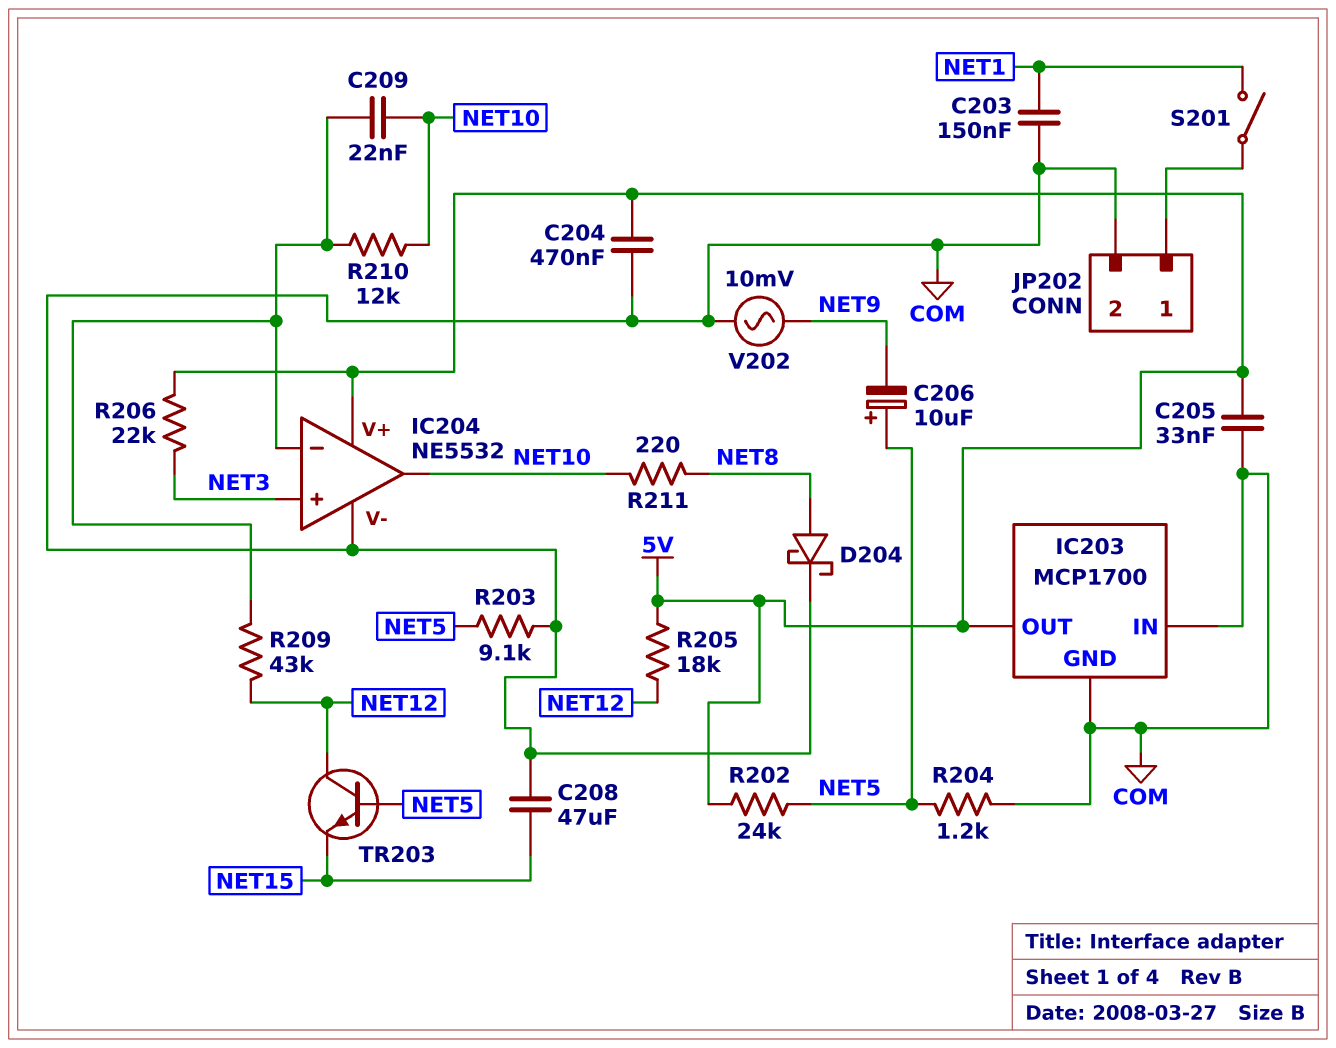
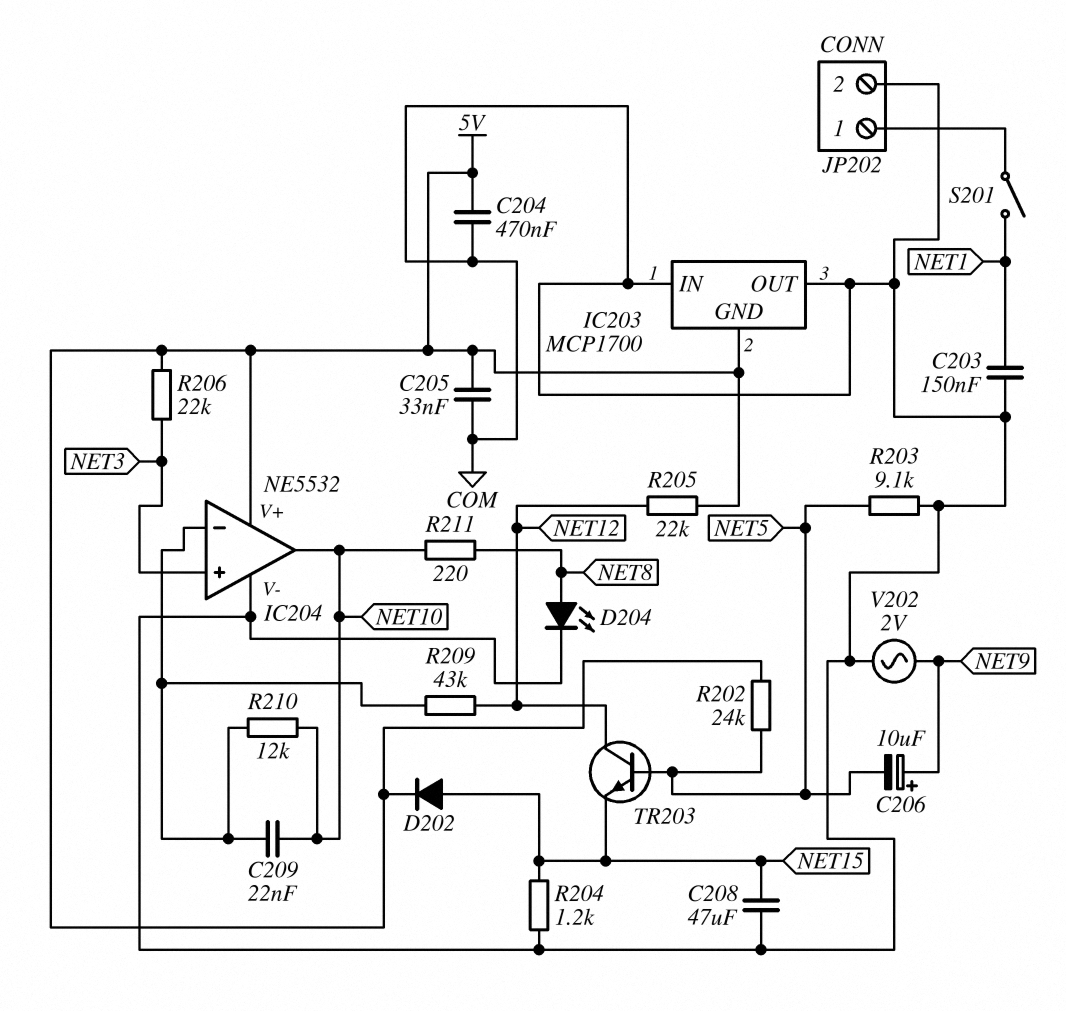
C206: 10uF (plus NET5, minus NET9) -> 10uF (plus NET9, minus NET5)
D202: none -> diode (A NET15, K 5V)
D204: schottky (A NET8, K COM) -> LED (A NET8, K COM)
IC203 pin GND: COM -> 5V
IC203 pin OUT: 5V -> COM
R204: 1.2k (COM, NET5) -> 1.2k (COM, NET15)
R205: 18k (5V, NET12) -> 22k (5V, NET12)
V202: AC 10mV (COM, NET9) -> AC 2V (COM, NET9)

